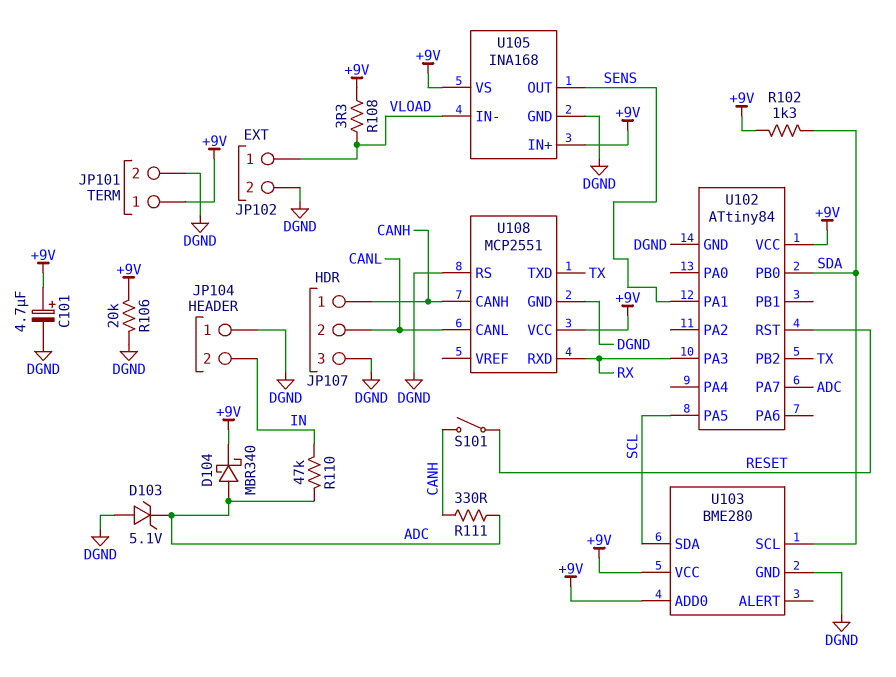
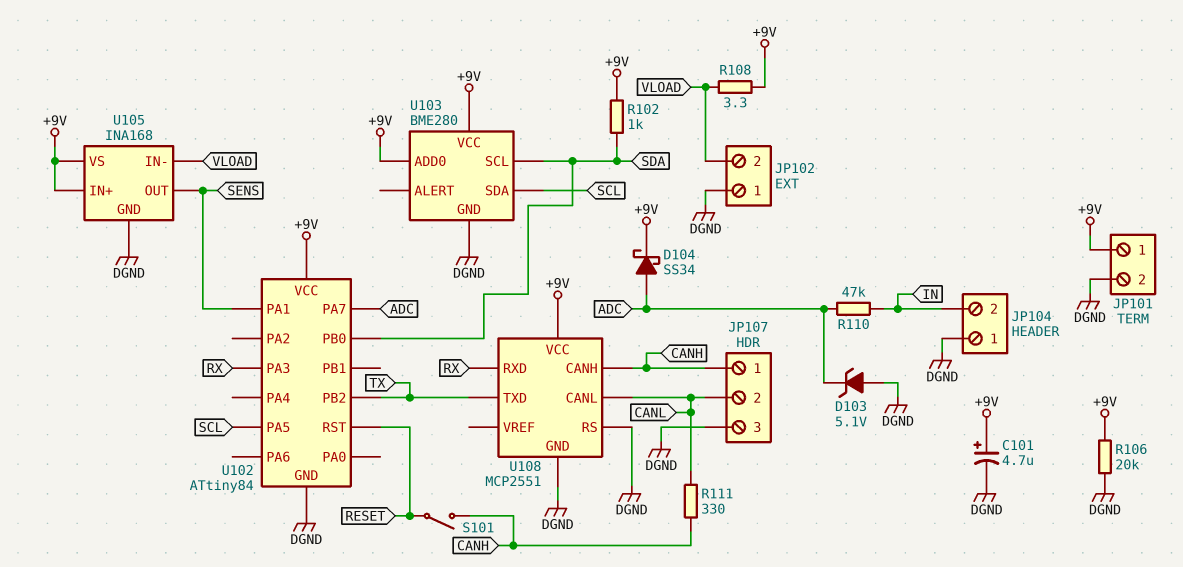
D104: schottky MBR340 (A ADC, K +9V) -> schottky SS34 (A ADC, K +9V)
JP102 pin 1: VLOAD -> DGND
JP102 pin 2: DGND -> VLOAD
R102: 1.3k (+9V, SDA) -> 1k (+9V, SDA)
R111: 330 (ADC, CANH) -> 330 (CANH, CANL)

